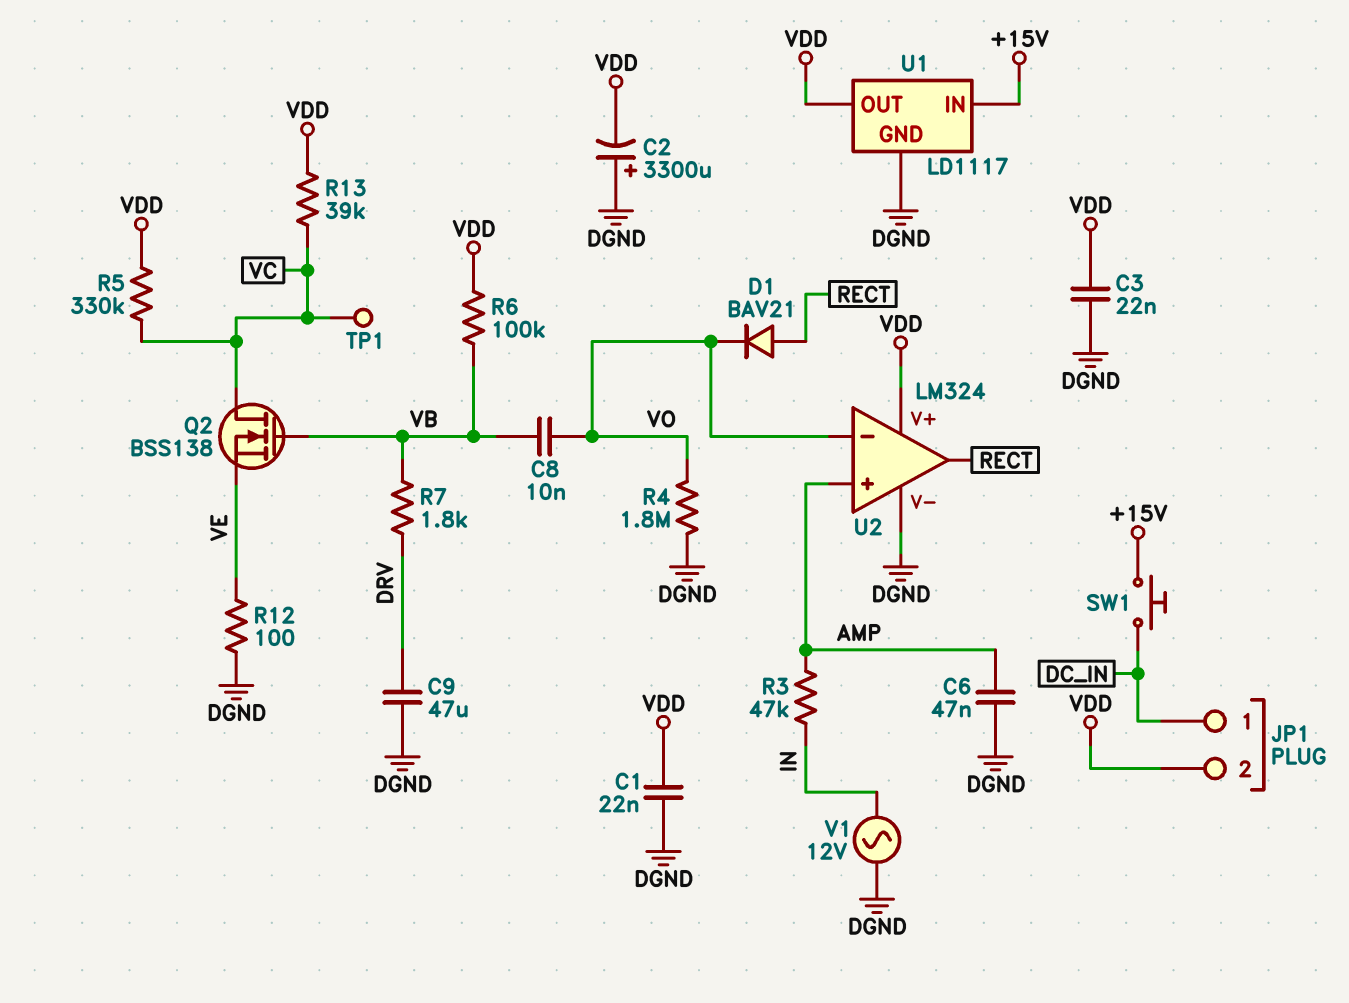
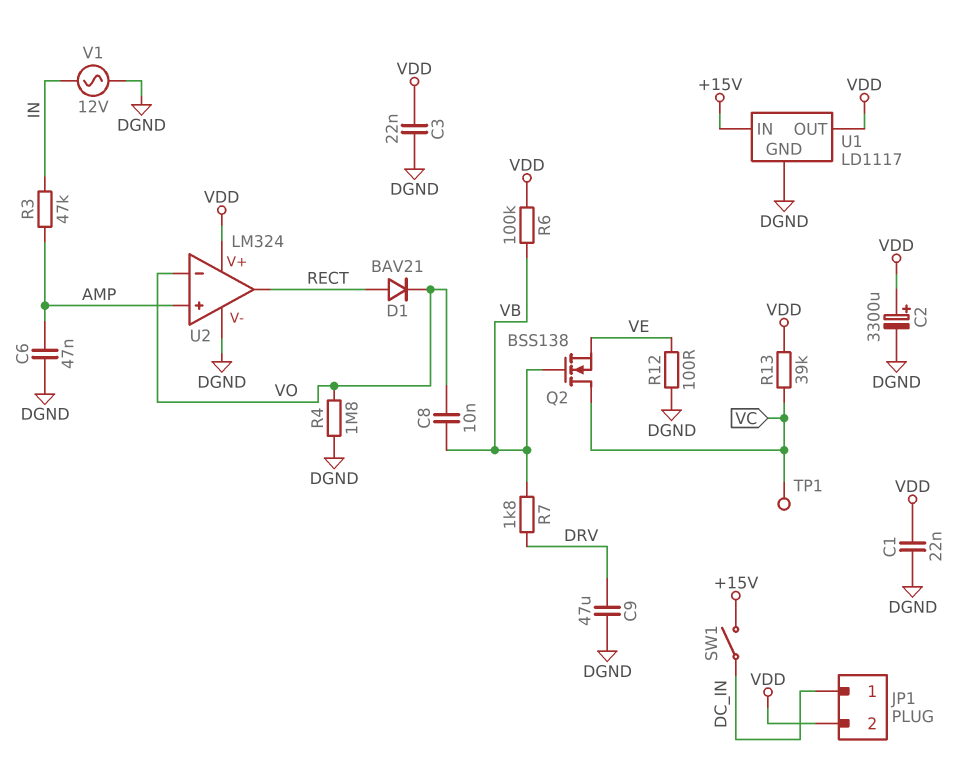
C2: 3300uF (plus DGND, minus VDD) -> 3300uF (plus VDD, minus DGND)
R5: 330k (VC, VDD) -> none
SW1: button (+15V, DC_IN) -> switch (+15V, DC_IN)

